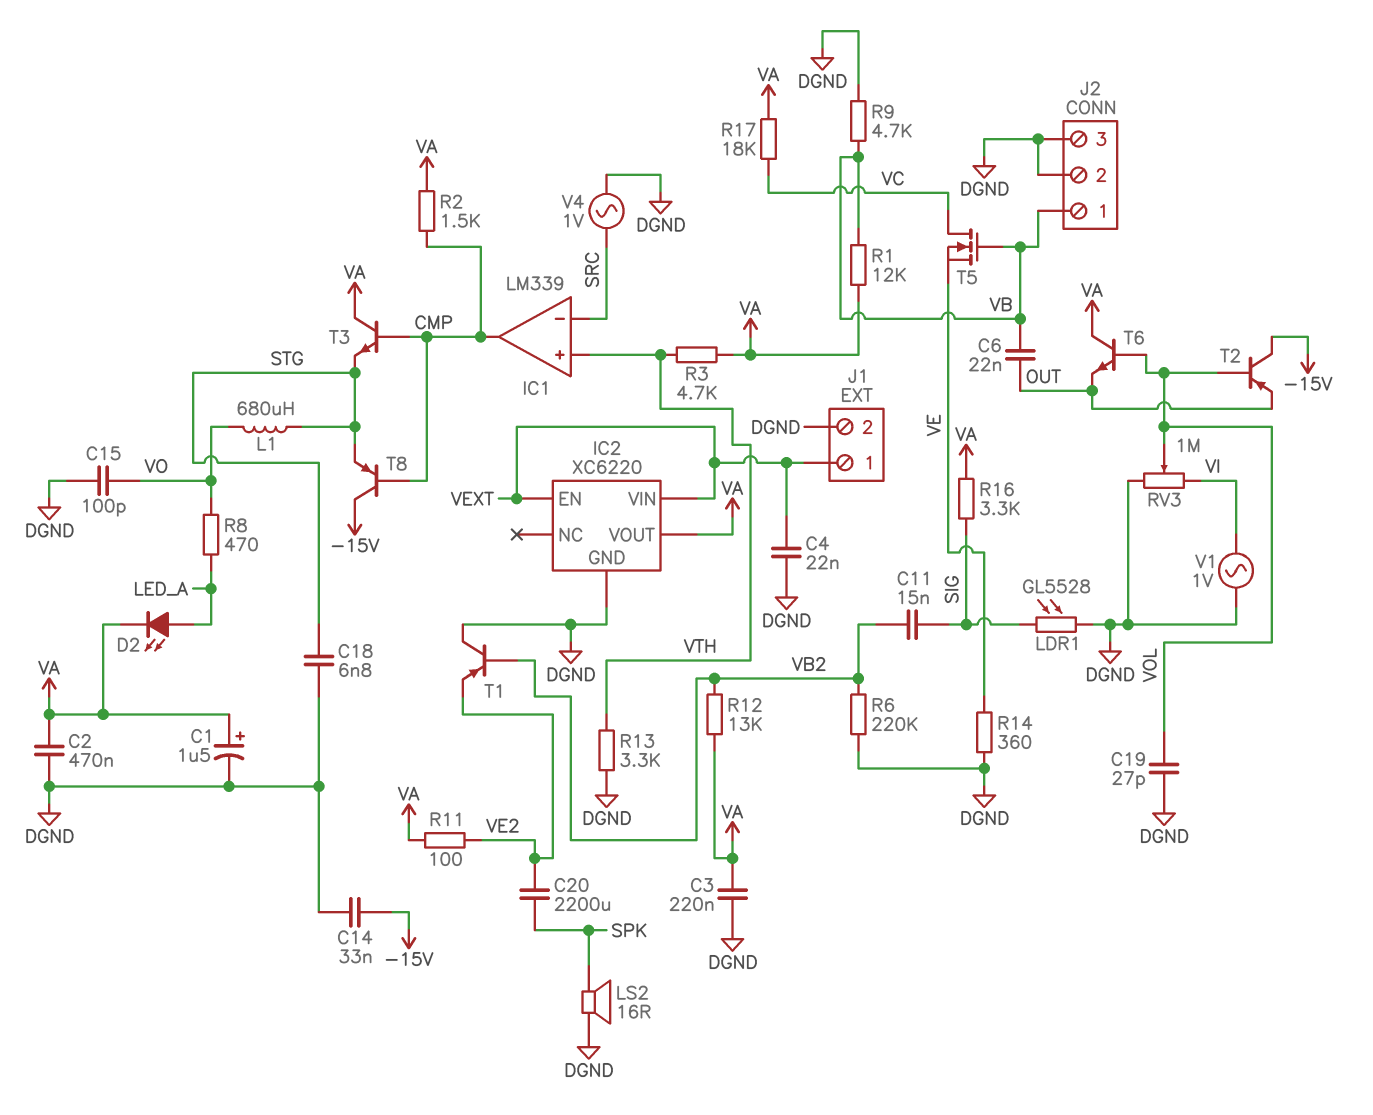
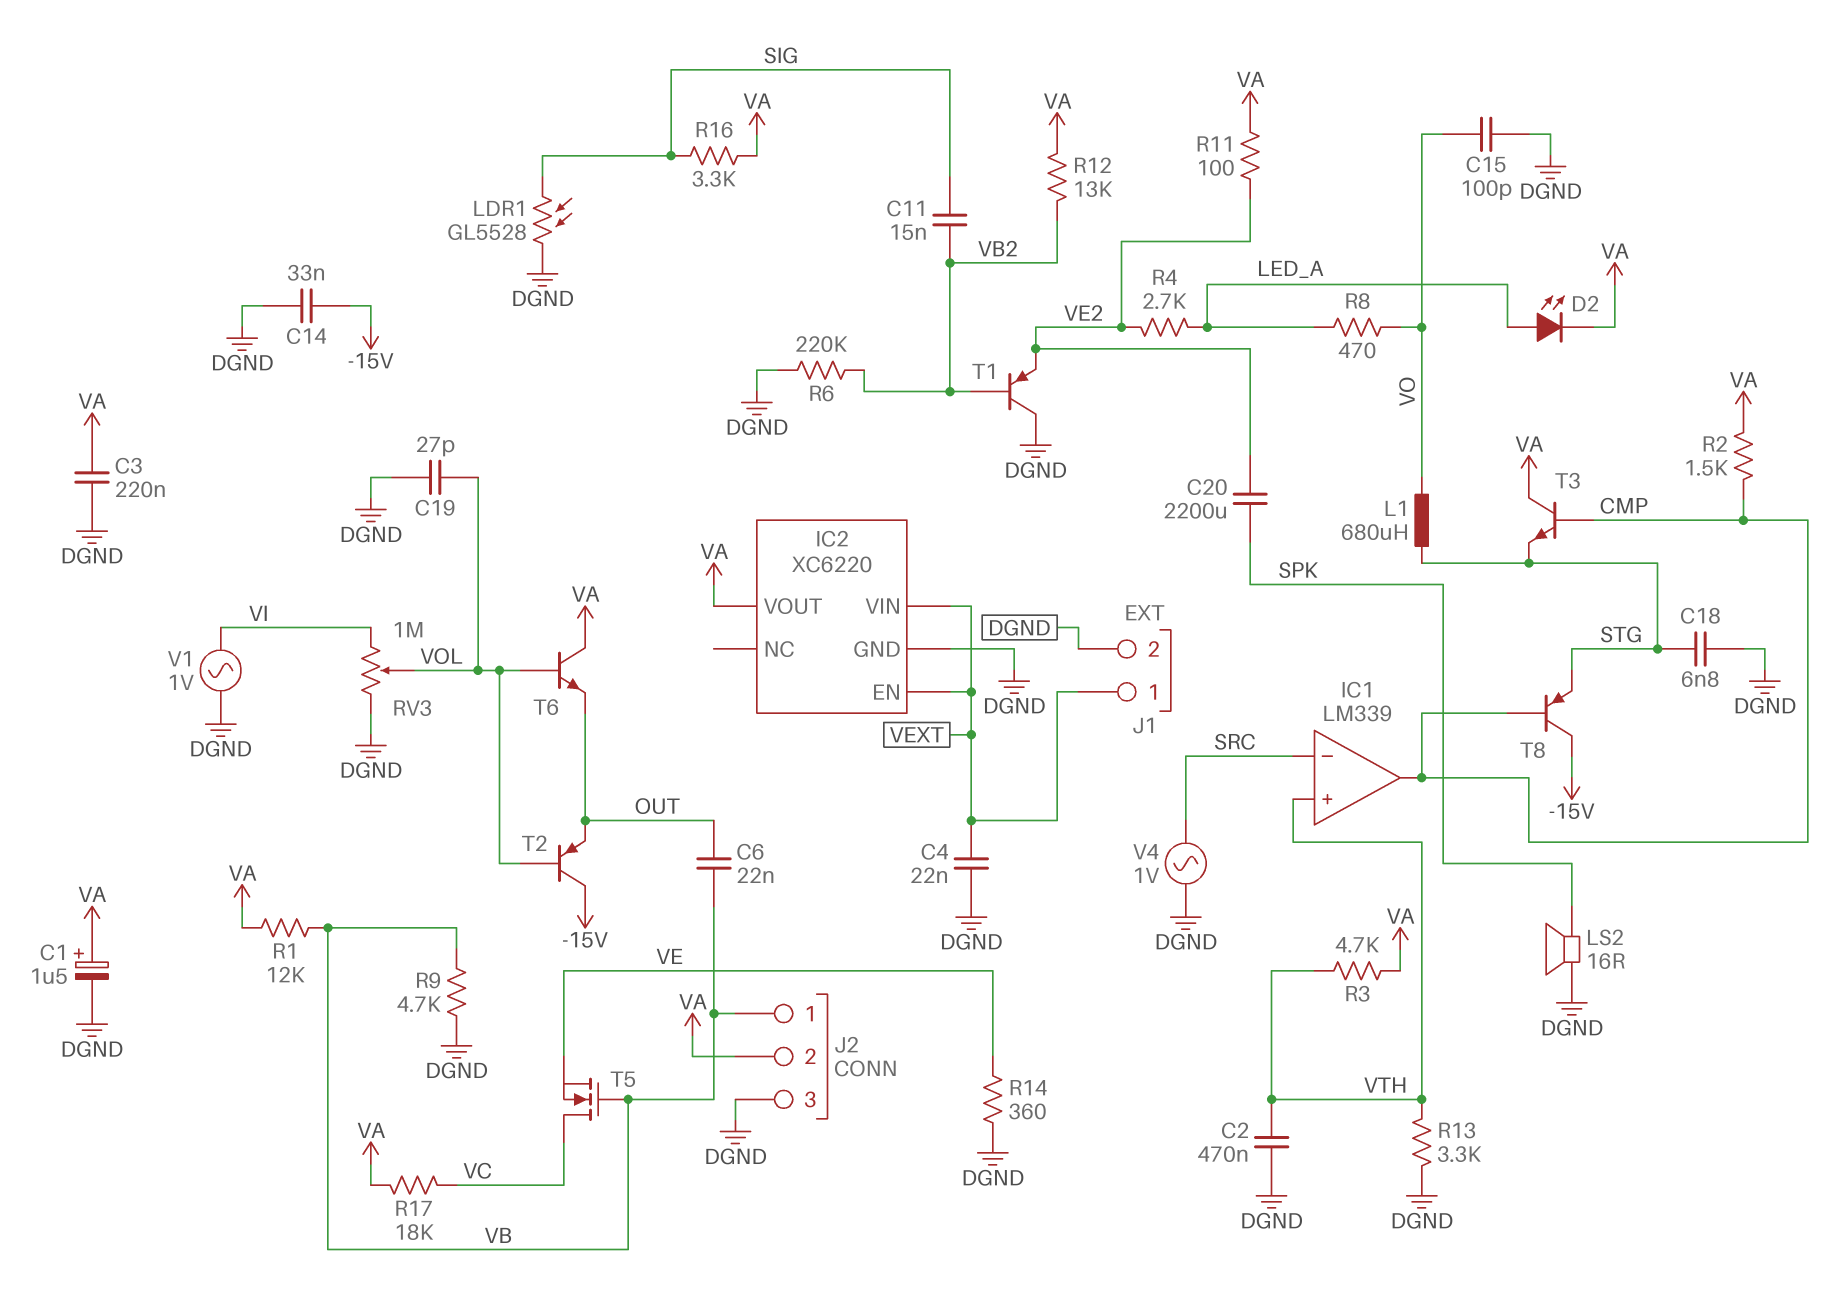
C2: 470nF (DGND, VA) -> 470nF (DGND, VTH)
J2 pin 2: DGND -> VA
R4: none -> 2.7k (LED_A, VE2)

